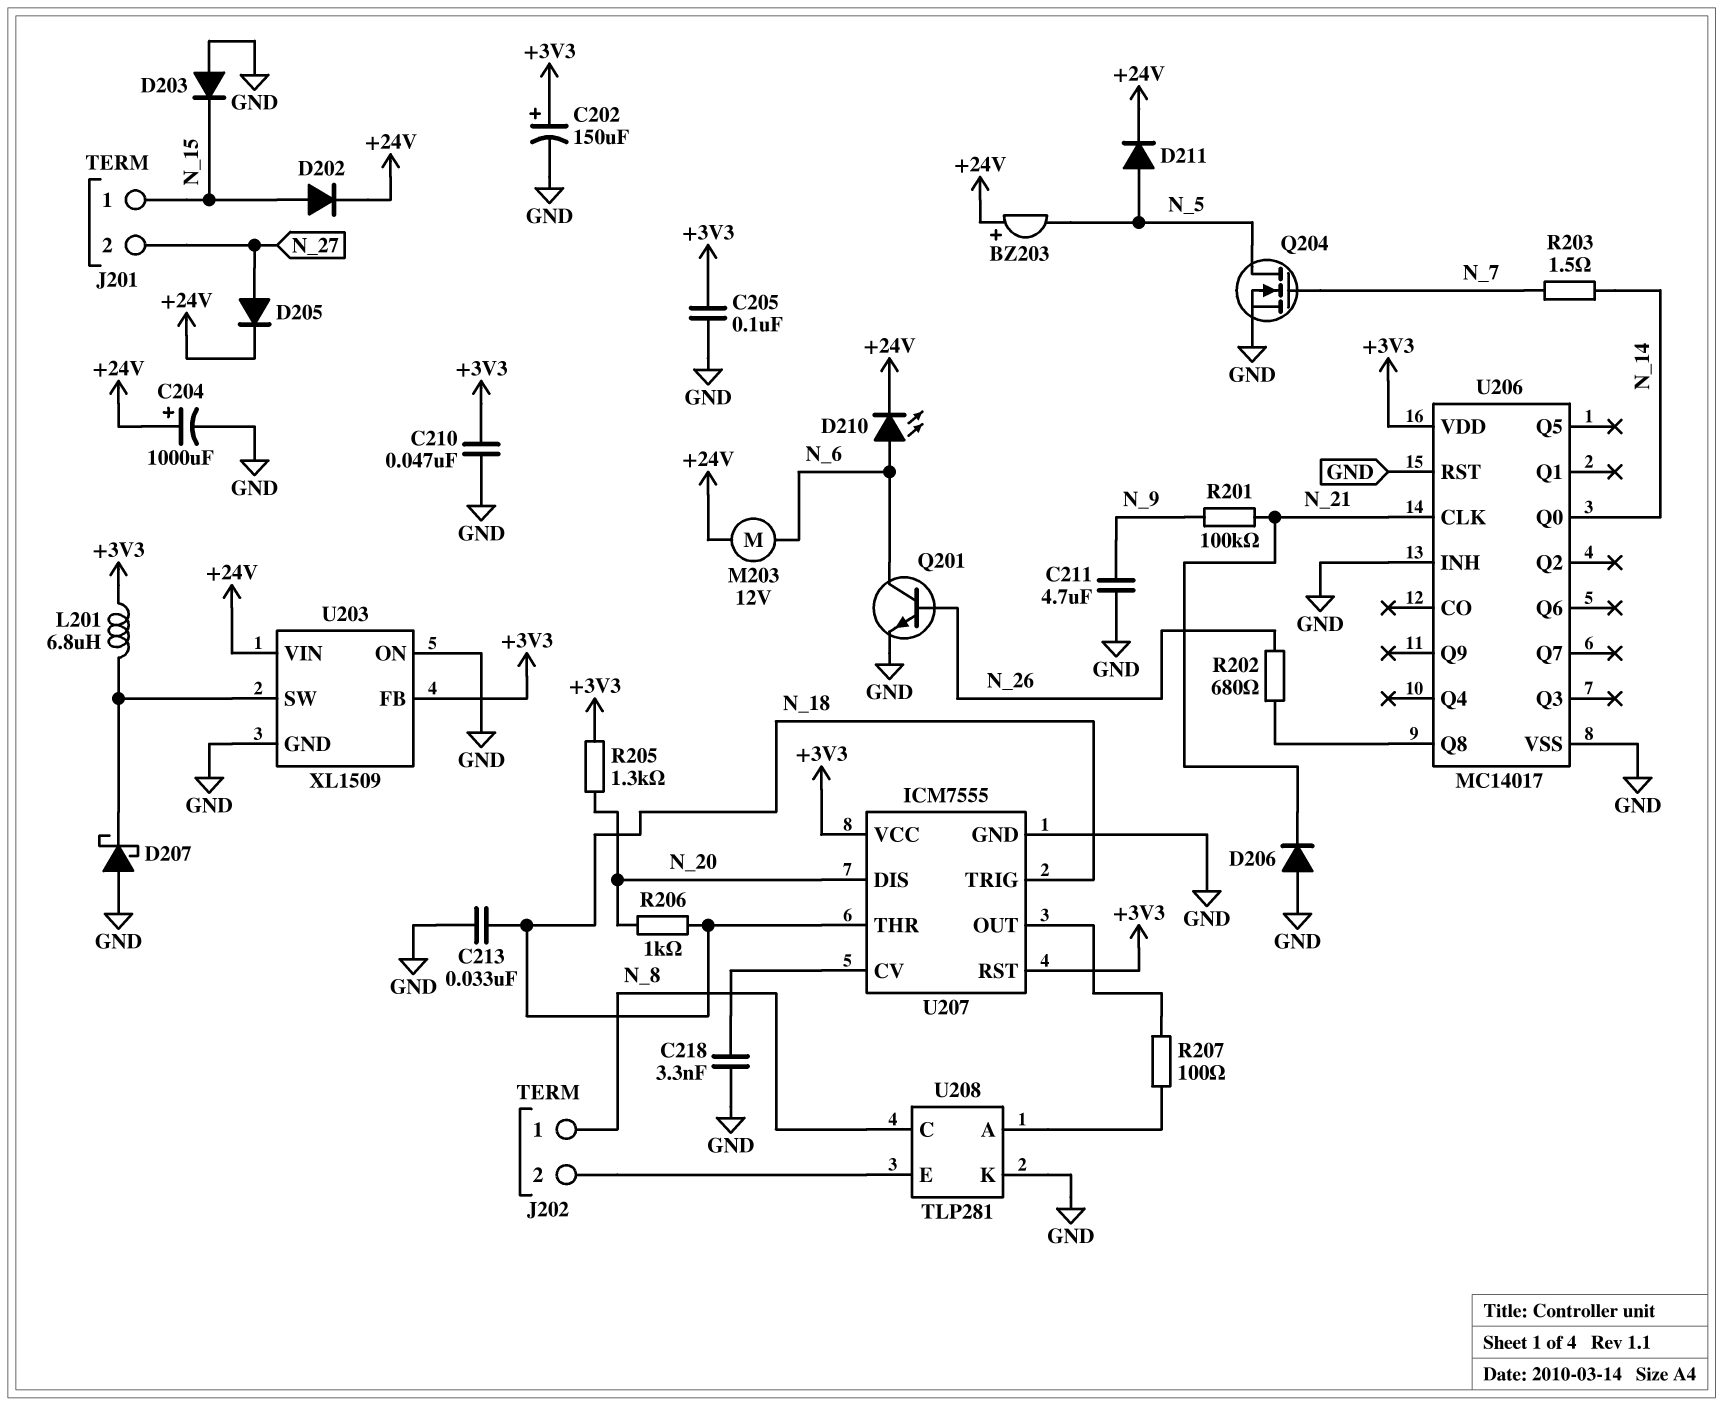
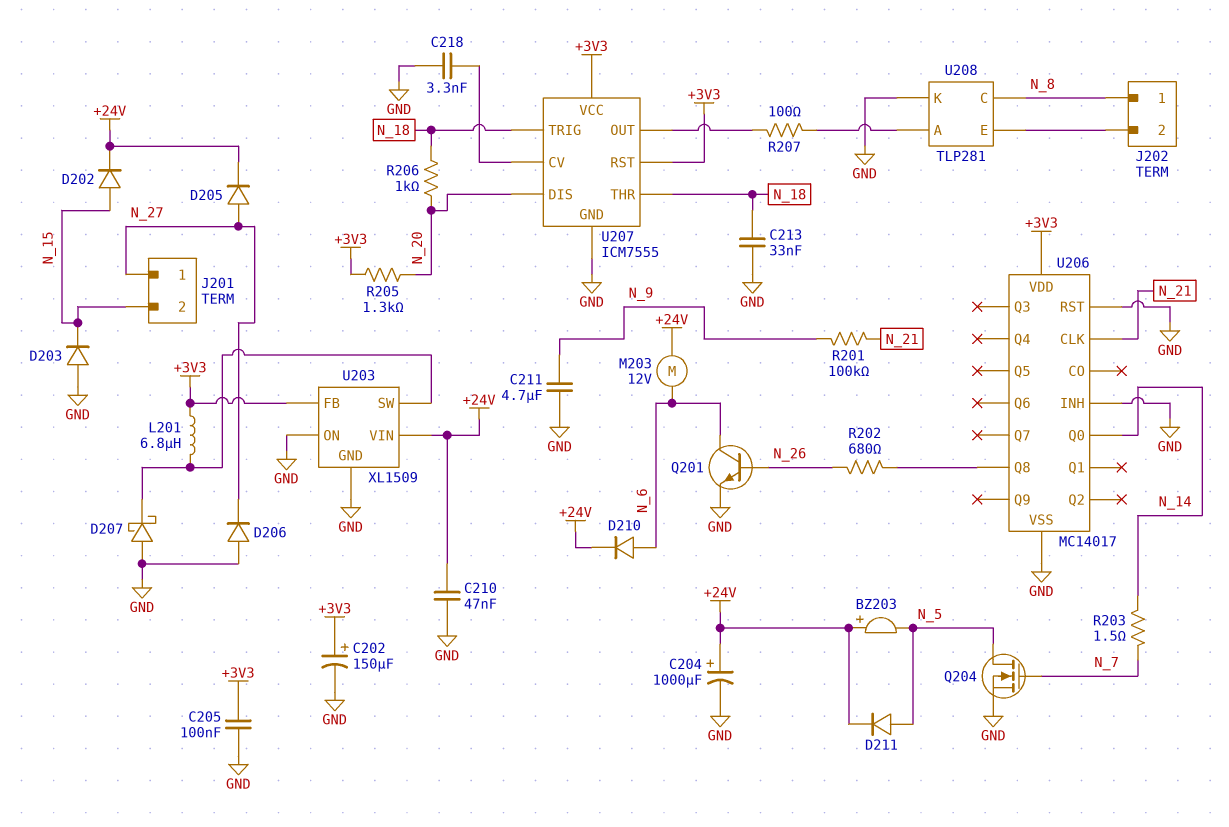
C210: 47nF (+3V3, GND) -> 47nF (+24V, GND)
D206: diode (A GND, K N_21) -> diode (A GND, K N_27)
D210: LED (A N_6, K +24V) -> diode (A N_6, K +24V)
J201 pin 1: N_15 -> N_27
J201 pin 2: N_27 -> N_15

